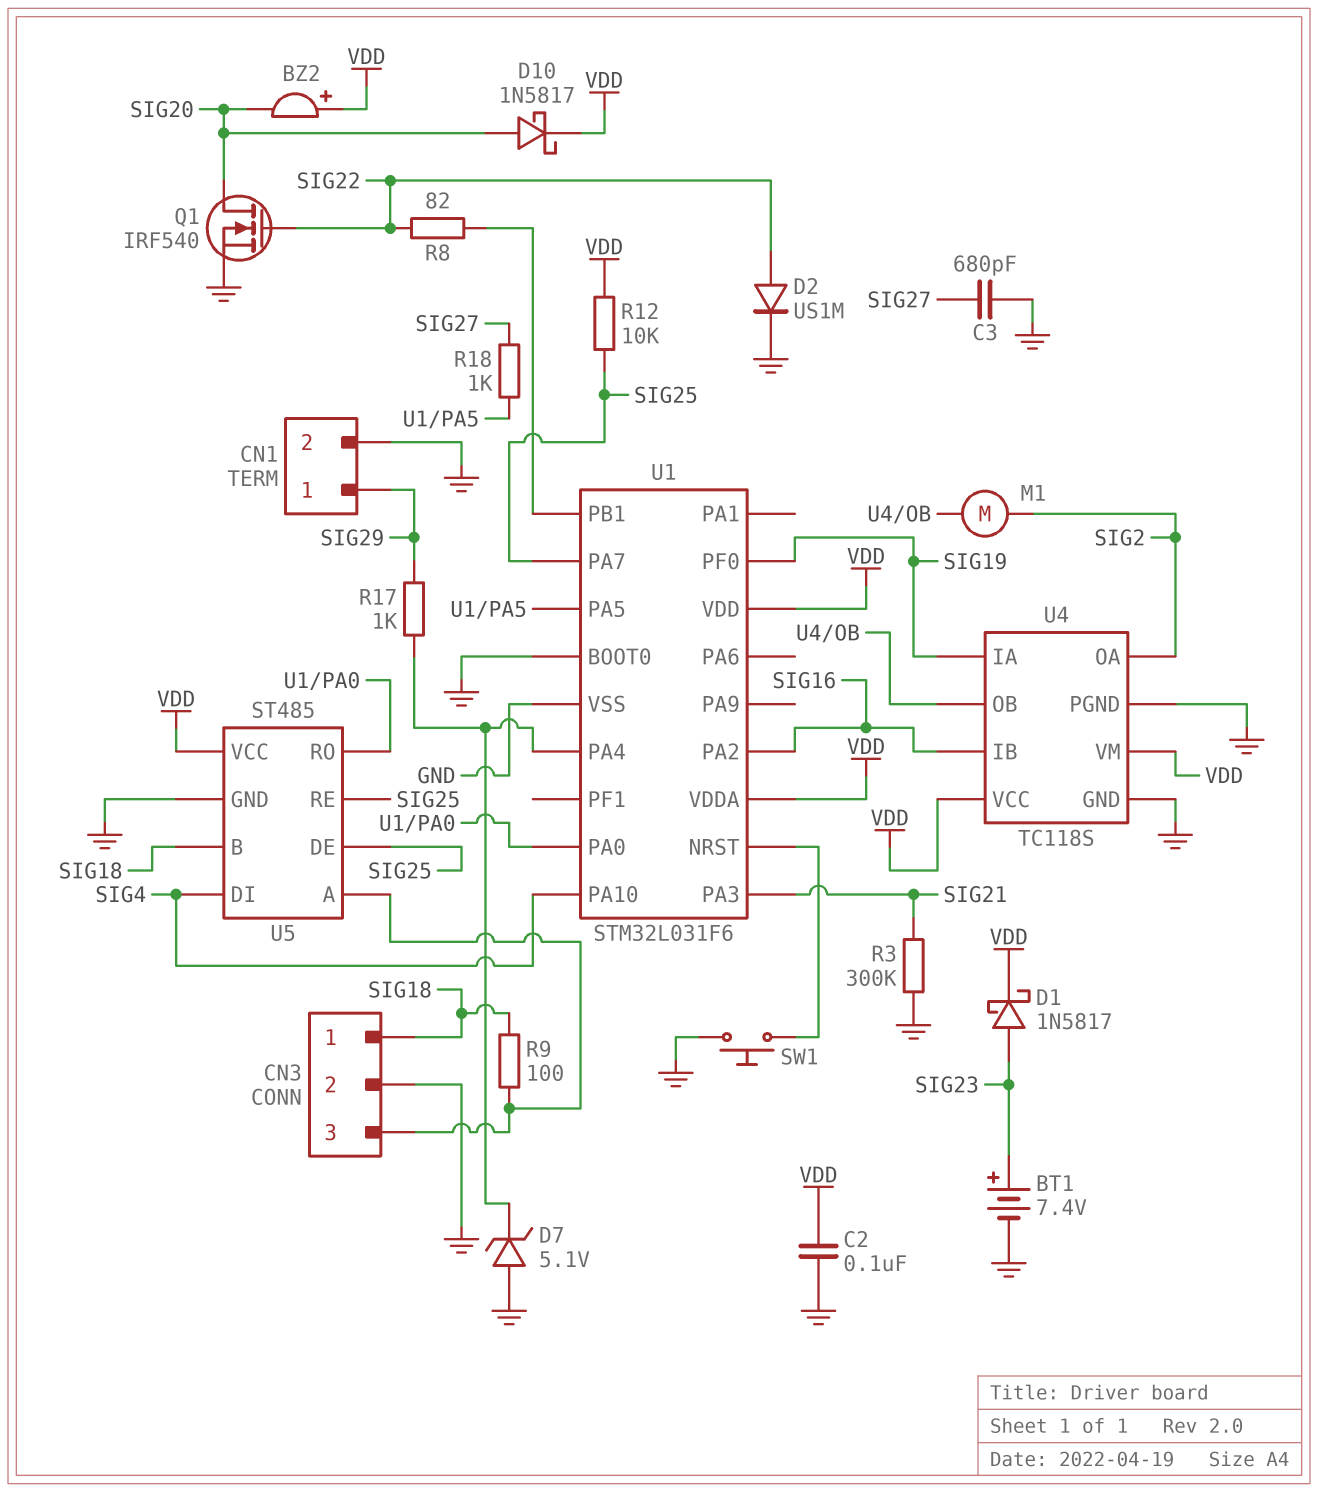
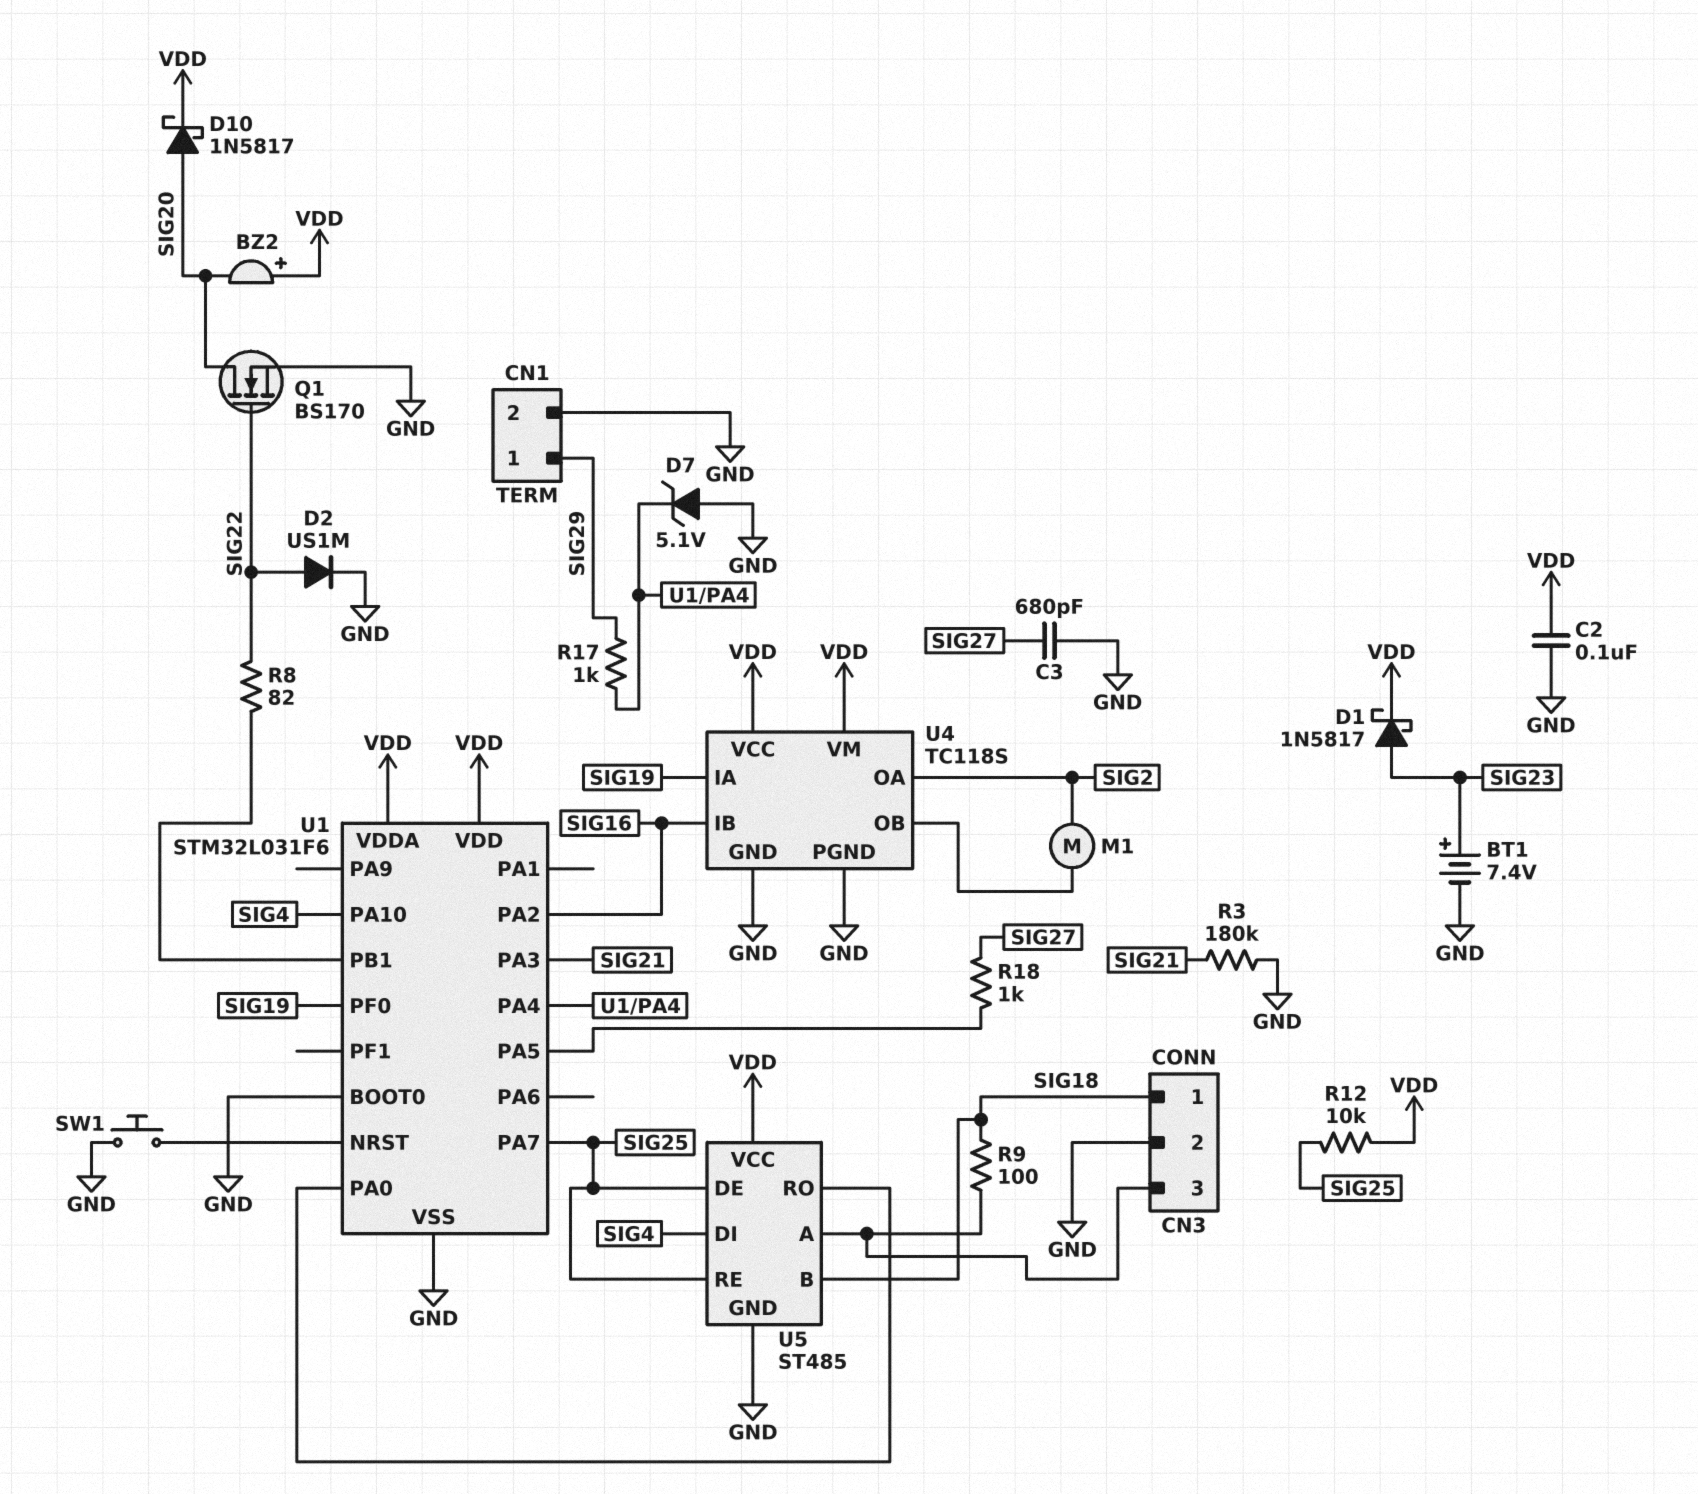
Q1: NMOS IRF540 (G SIG22, D SIG20, S GND) -> NMOS BS170 (G SIG22, D SIG20, S GND)
R3: 300k (GND, SIG21) -> 180k (GND, SIG21)

